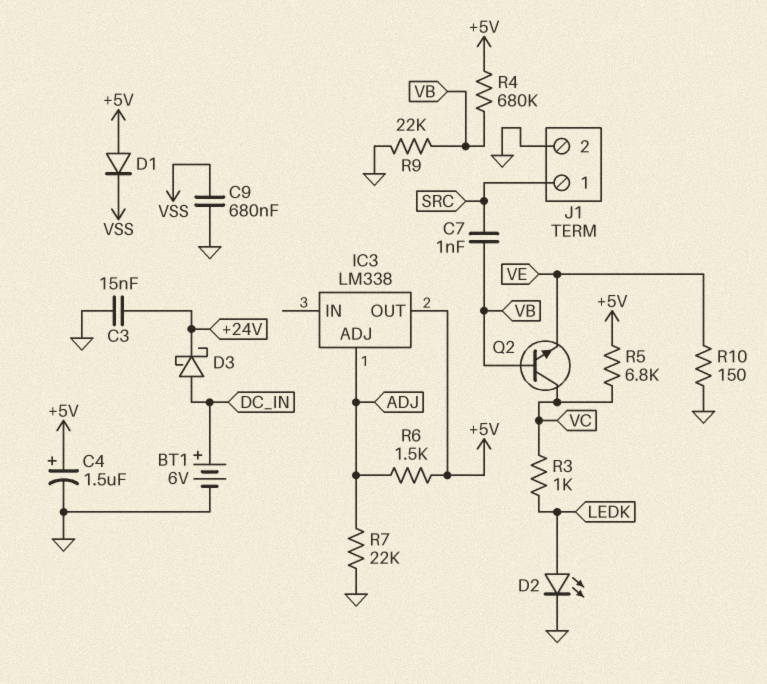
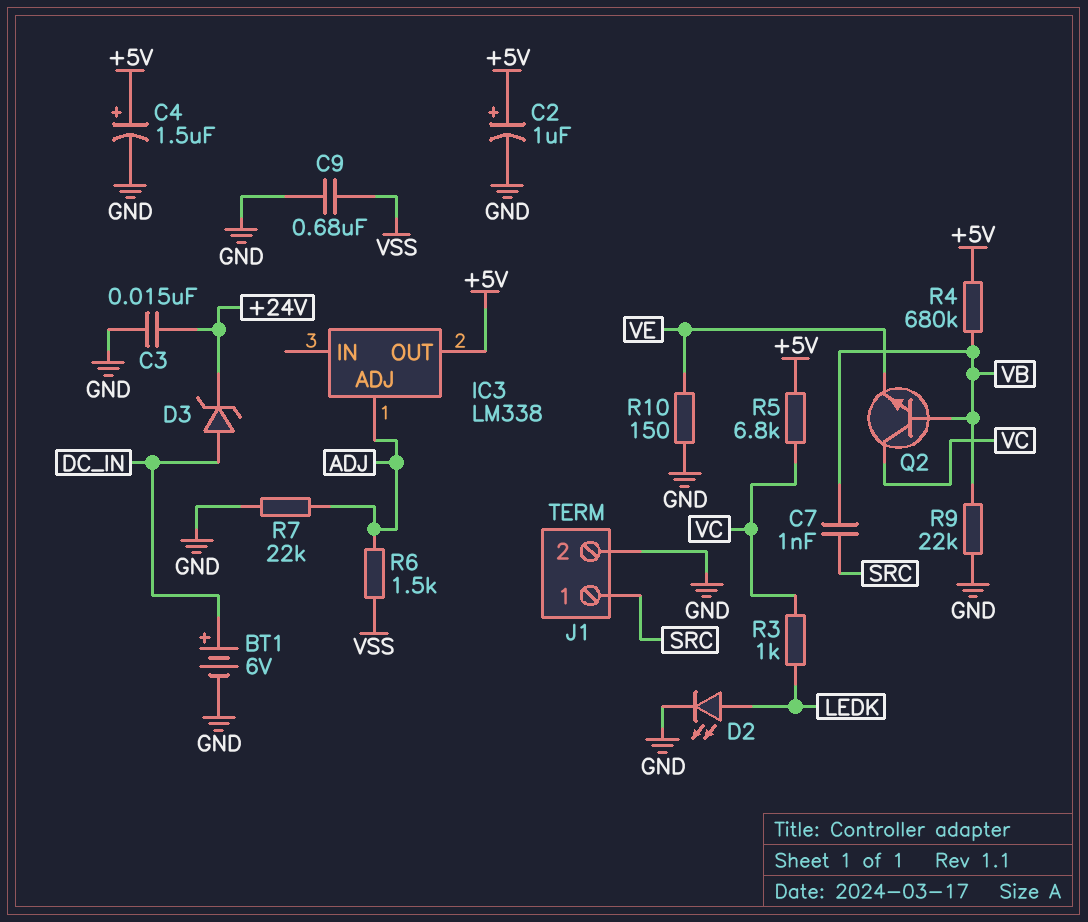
C2: none -> 1uF (plus +5V, minus GND)
D1: diode (A +5V, K VSS) -> none
D3: schottky (A DC_IN, K +24V) -> zener (A DC_IN, K +24V)
R6: 1.5k (+5V, ADJ) -> 1.5k (ADJ, VSS)

